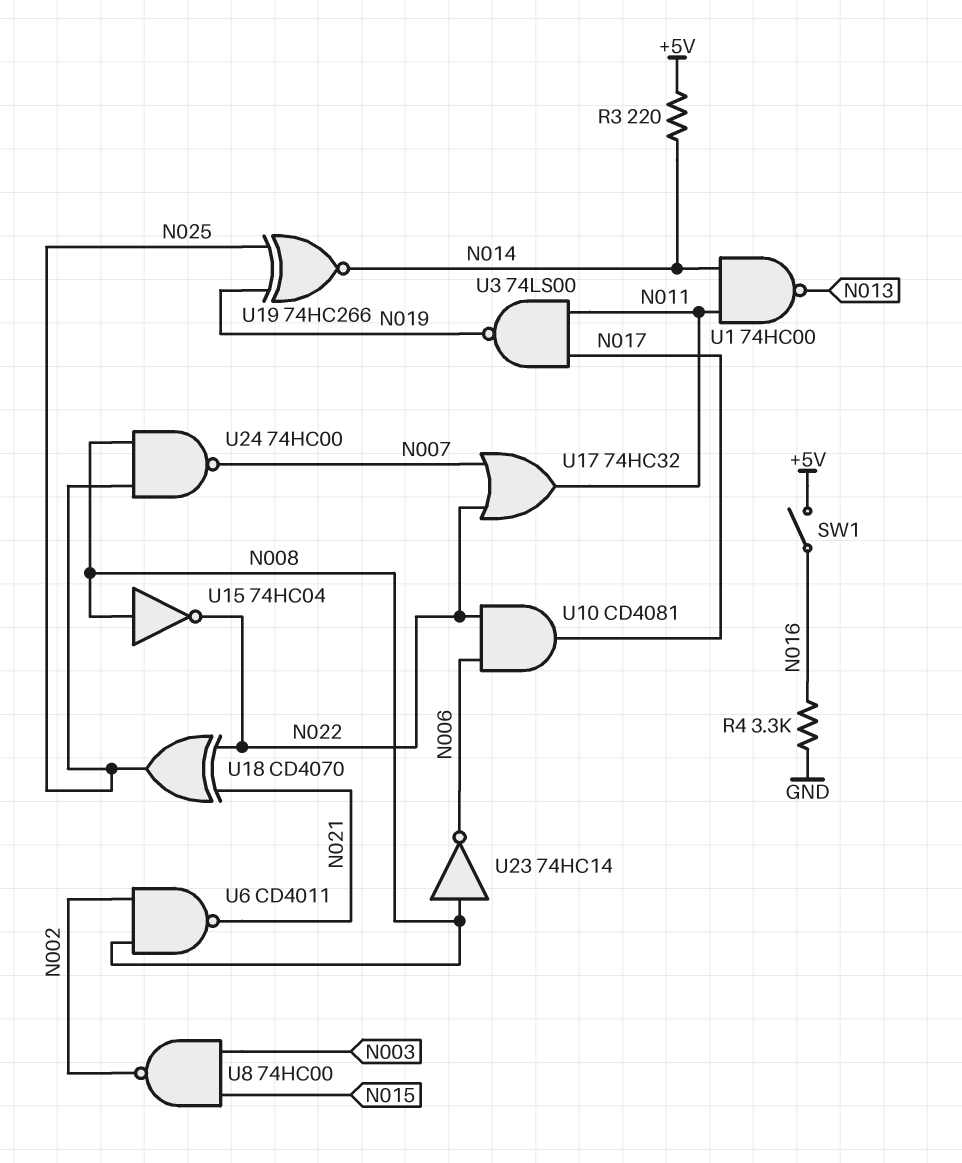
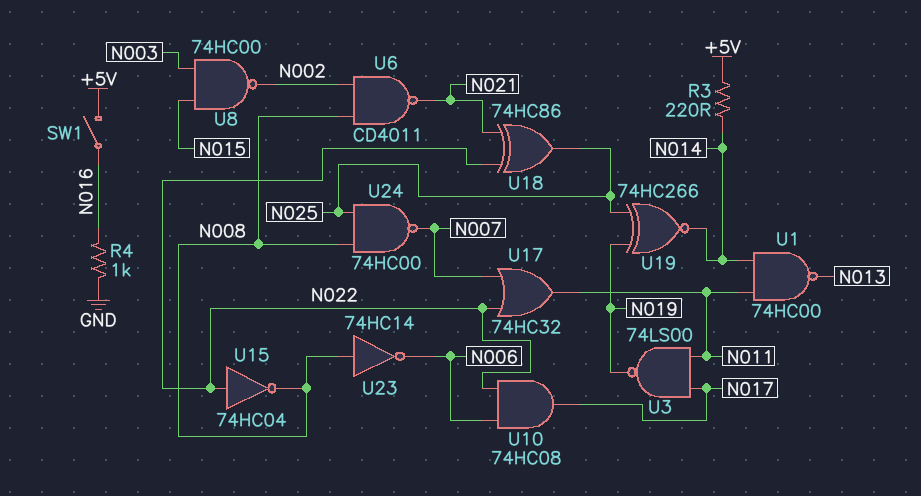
R4: 3.3k (GND, N016) -> 1k (GND, N016)
U10: AND CD4081 (in N006, in N022, out N017) -> AND 74HC08 (in N006, in N022, out N017)
U15: NOT 74HC04 (in N008, out N022) -> NOT 74HC04 (in N022, out N008)
U18: XOR CD4070 (in N021, in N022, out N025) -> XOR 74HC86 (in N021, in N022, out N025)

